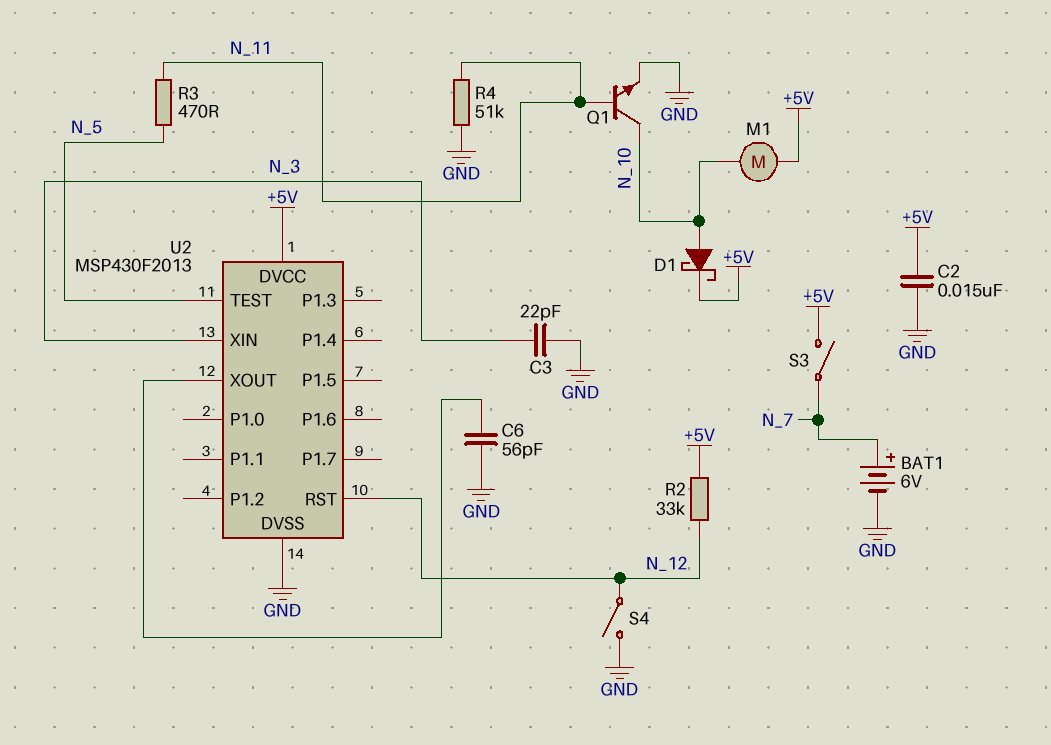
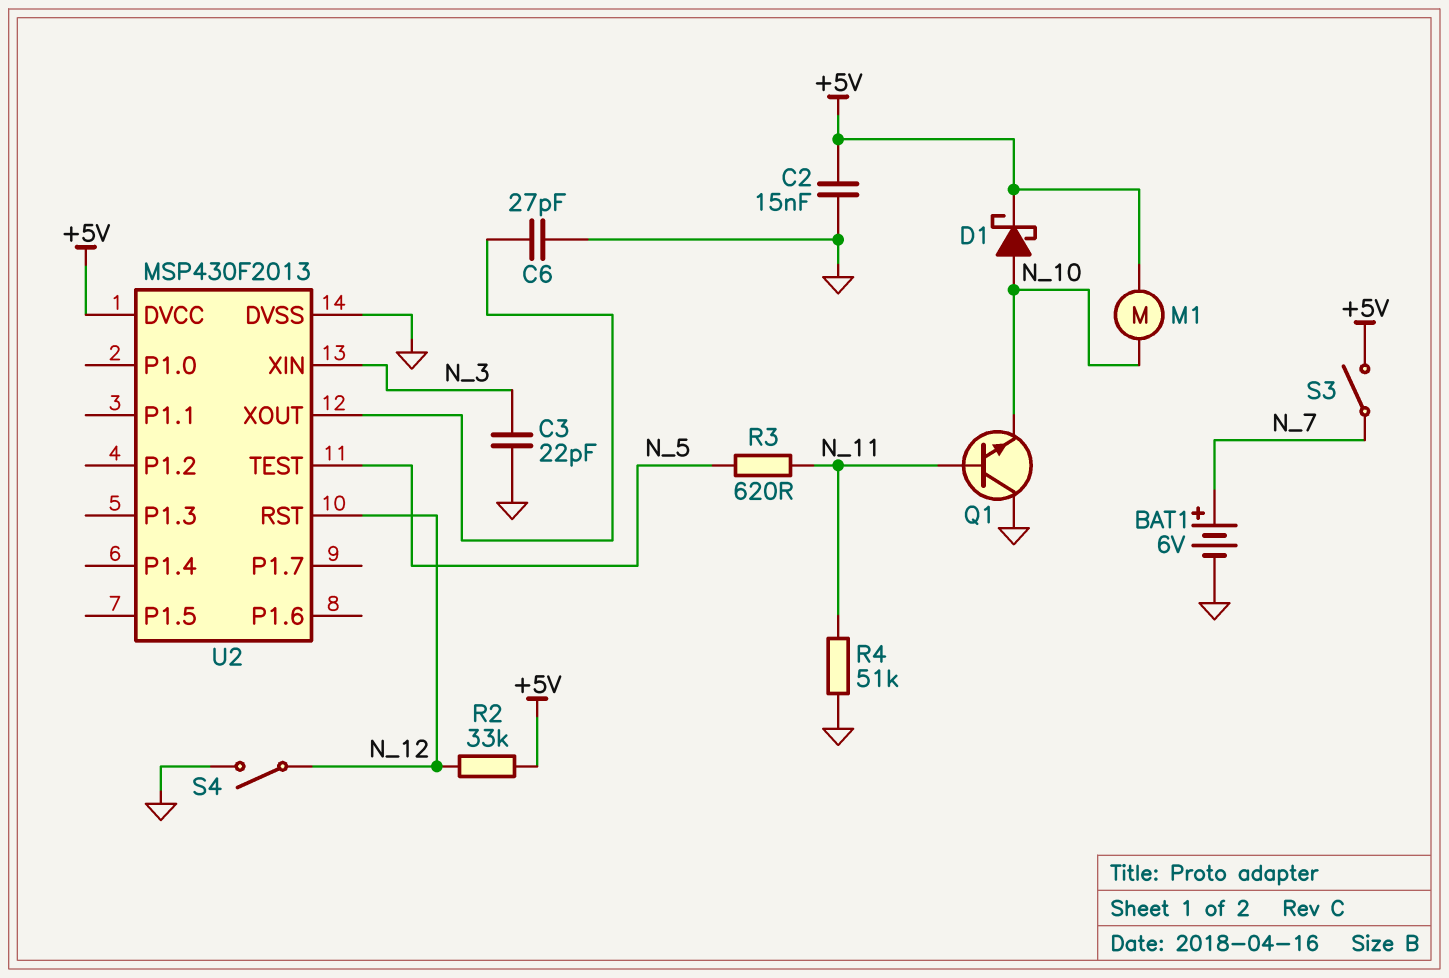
C6: 56pF (GND, U2/XOUT) -> 27pF (GND, U2/XOUT)
Q1: NPN (B N_11, C N_10, E GND) -> NPN (B N_11, C GND, E N_10)
R3: 470 (N_5, N_11) -> 620 (N_5, N_11)

